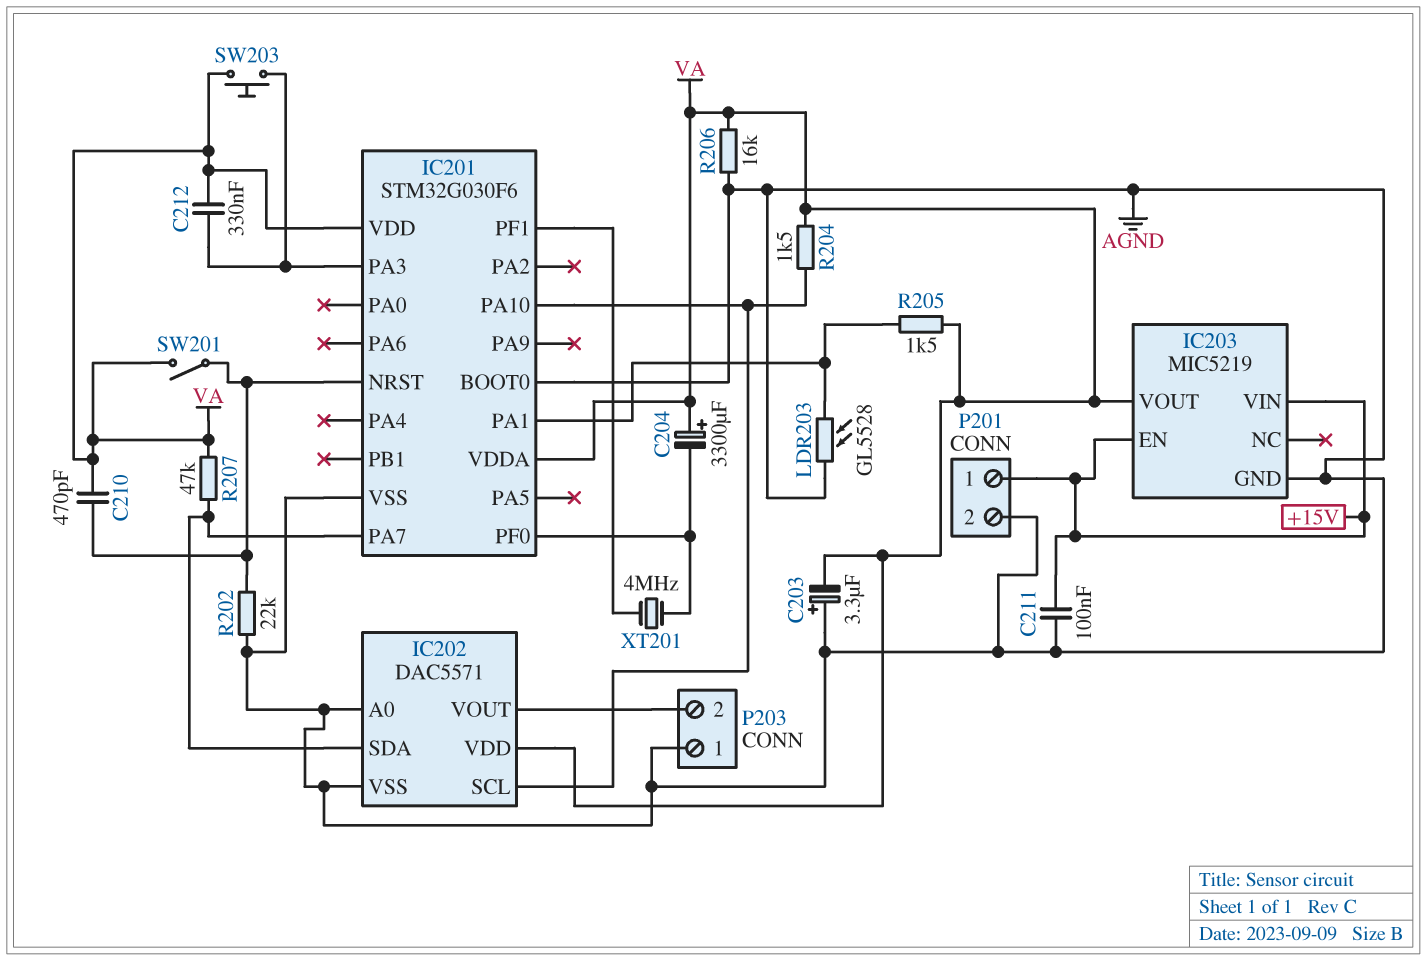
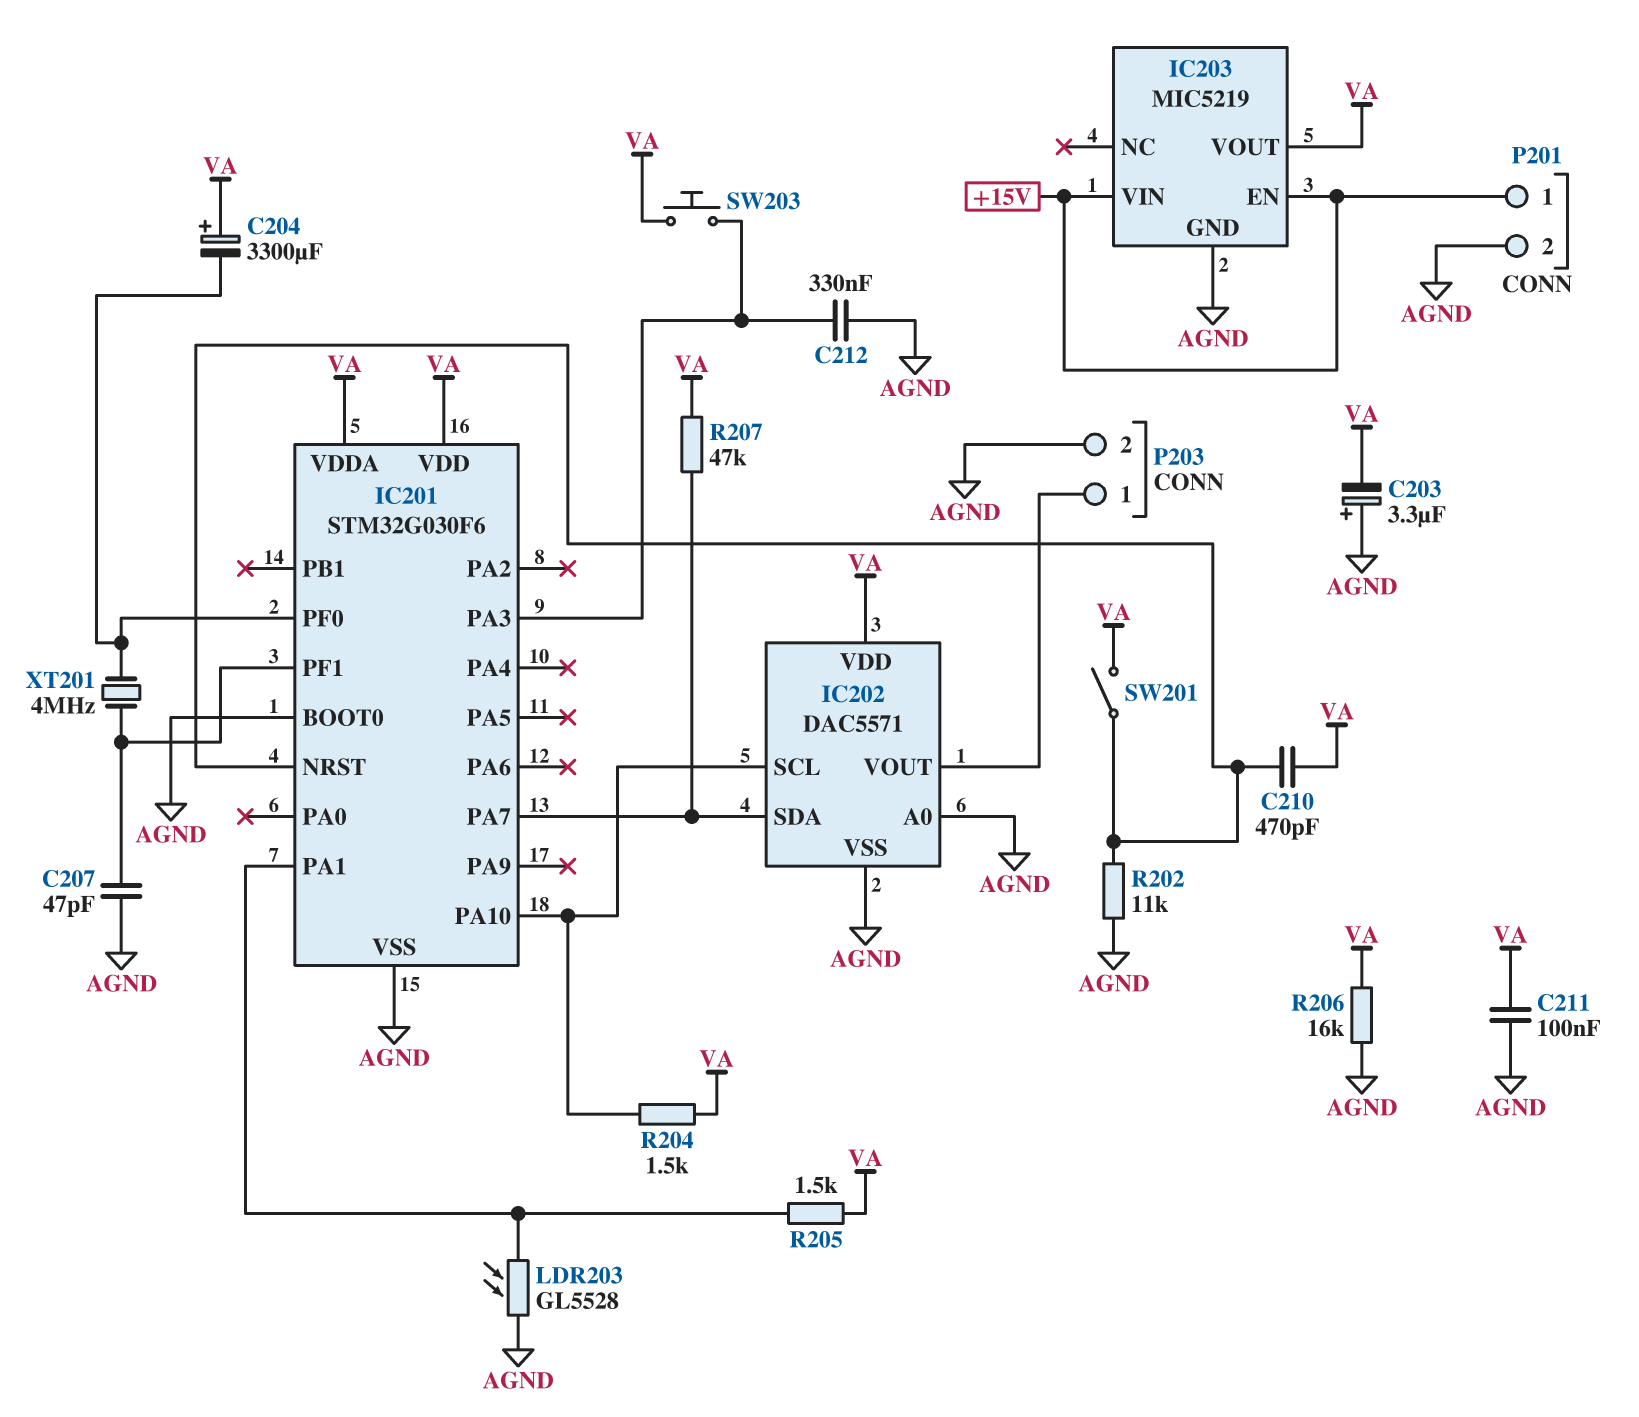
C207: none -> 47pF (AGND, IC201/PF1)
C211: 100nF (+15V, AGND) -> 100nF (AGND, VA)
C212: 330nF (IC201/PA3, VA) -> 330nF (AGND, IC201/PA3)
P203 pin 1: AGND -> IC202/VOUT
P203 pin 2: IC202/VOUT -> AGND
R202: 22k (AGND, IC201/NRST) -> 11k (AGND, IC201/NRST)

